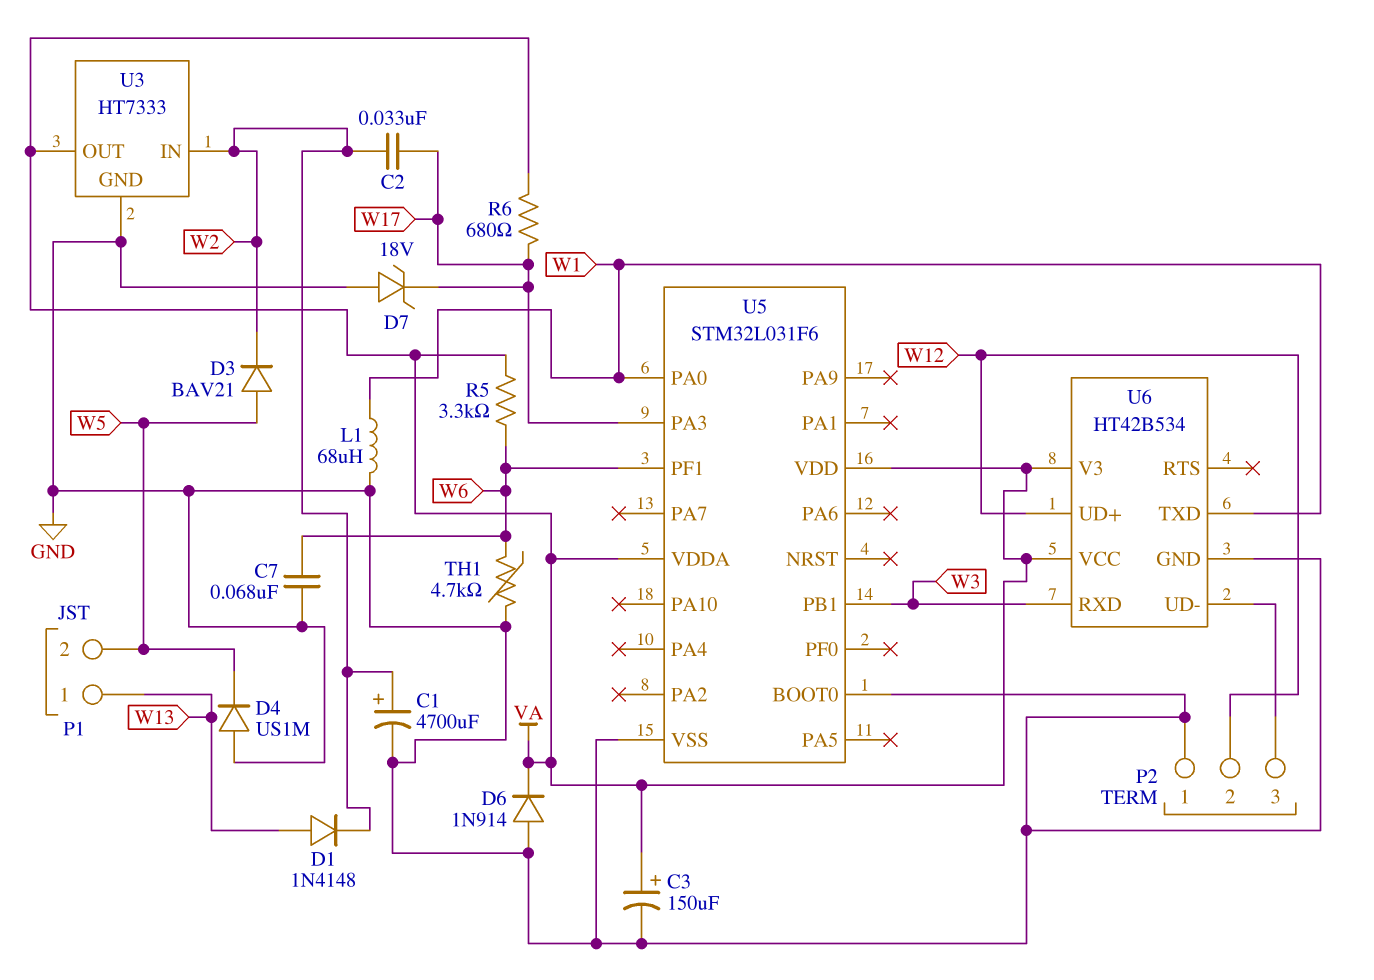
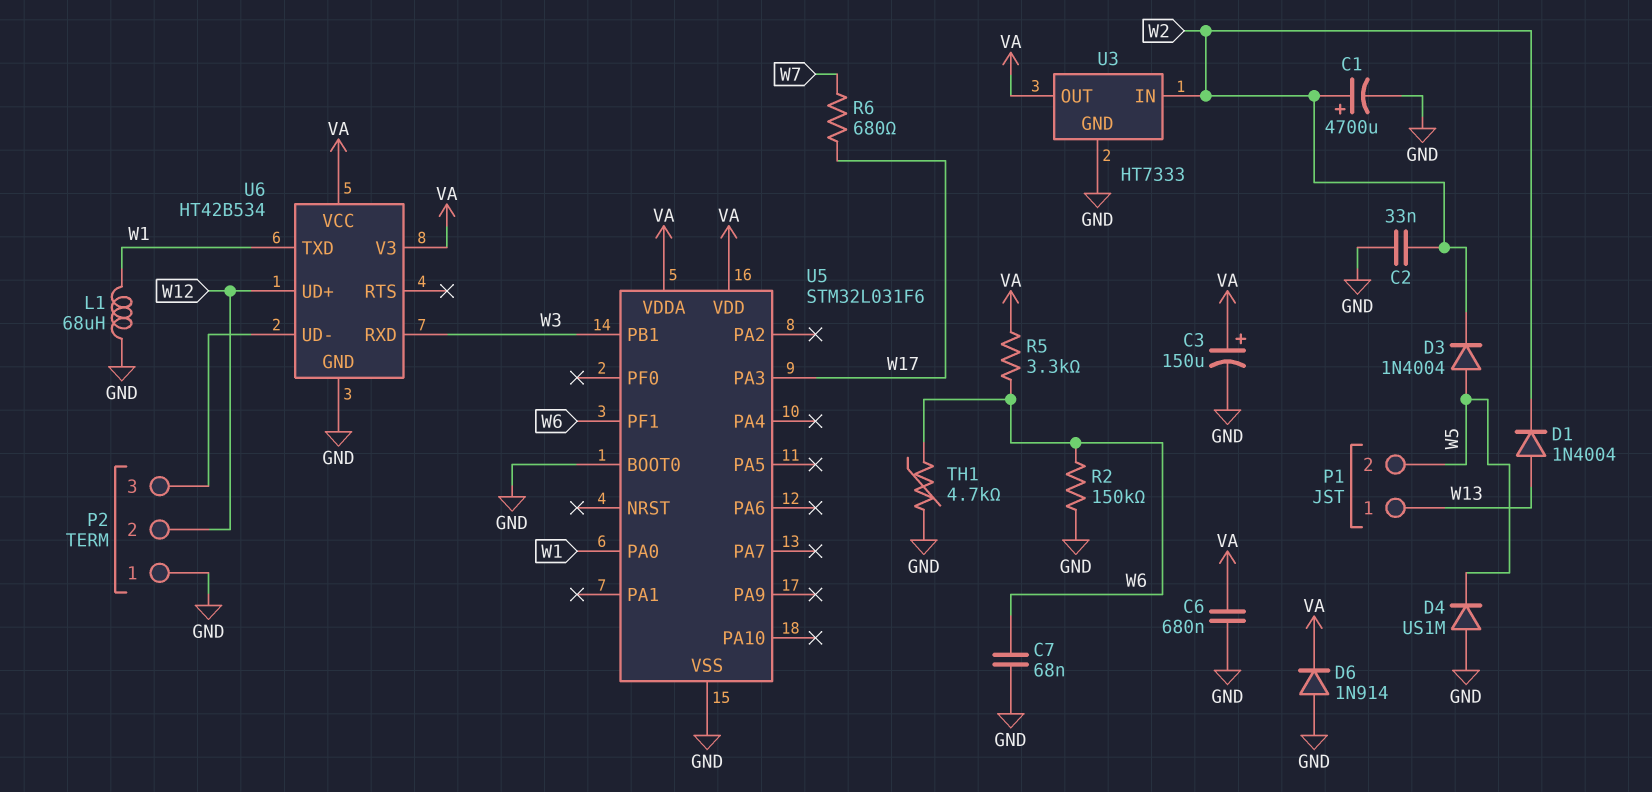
C2: 33nF (W2, W17) -> 33nF (GND, W2)
C6: none -> 680nF (GND, VA)
D1: diode 1N4148 (A W13, K W2) -> diode 1N4004 (A W13, K W2)
D3: diode BAV21 (A W5, K W2) -> diode 1N4004 (A W5, K W2)
D7: zener 18V (A GND, K W17) -> none
R2: none -> 150k (GND, W6)
R6: 680 (VA, W17) -> 680 (W7, W17)

